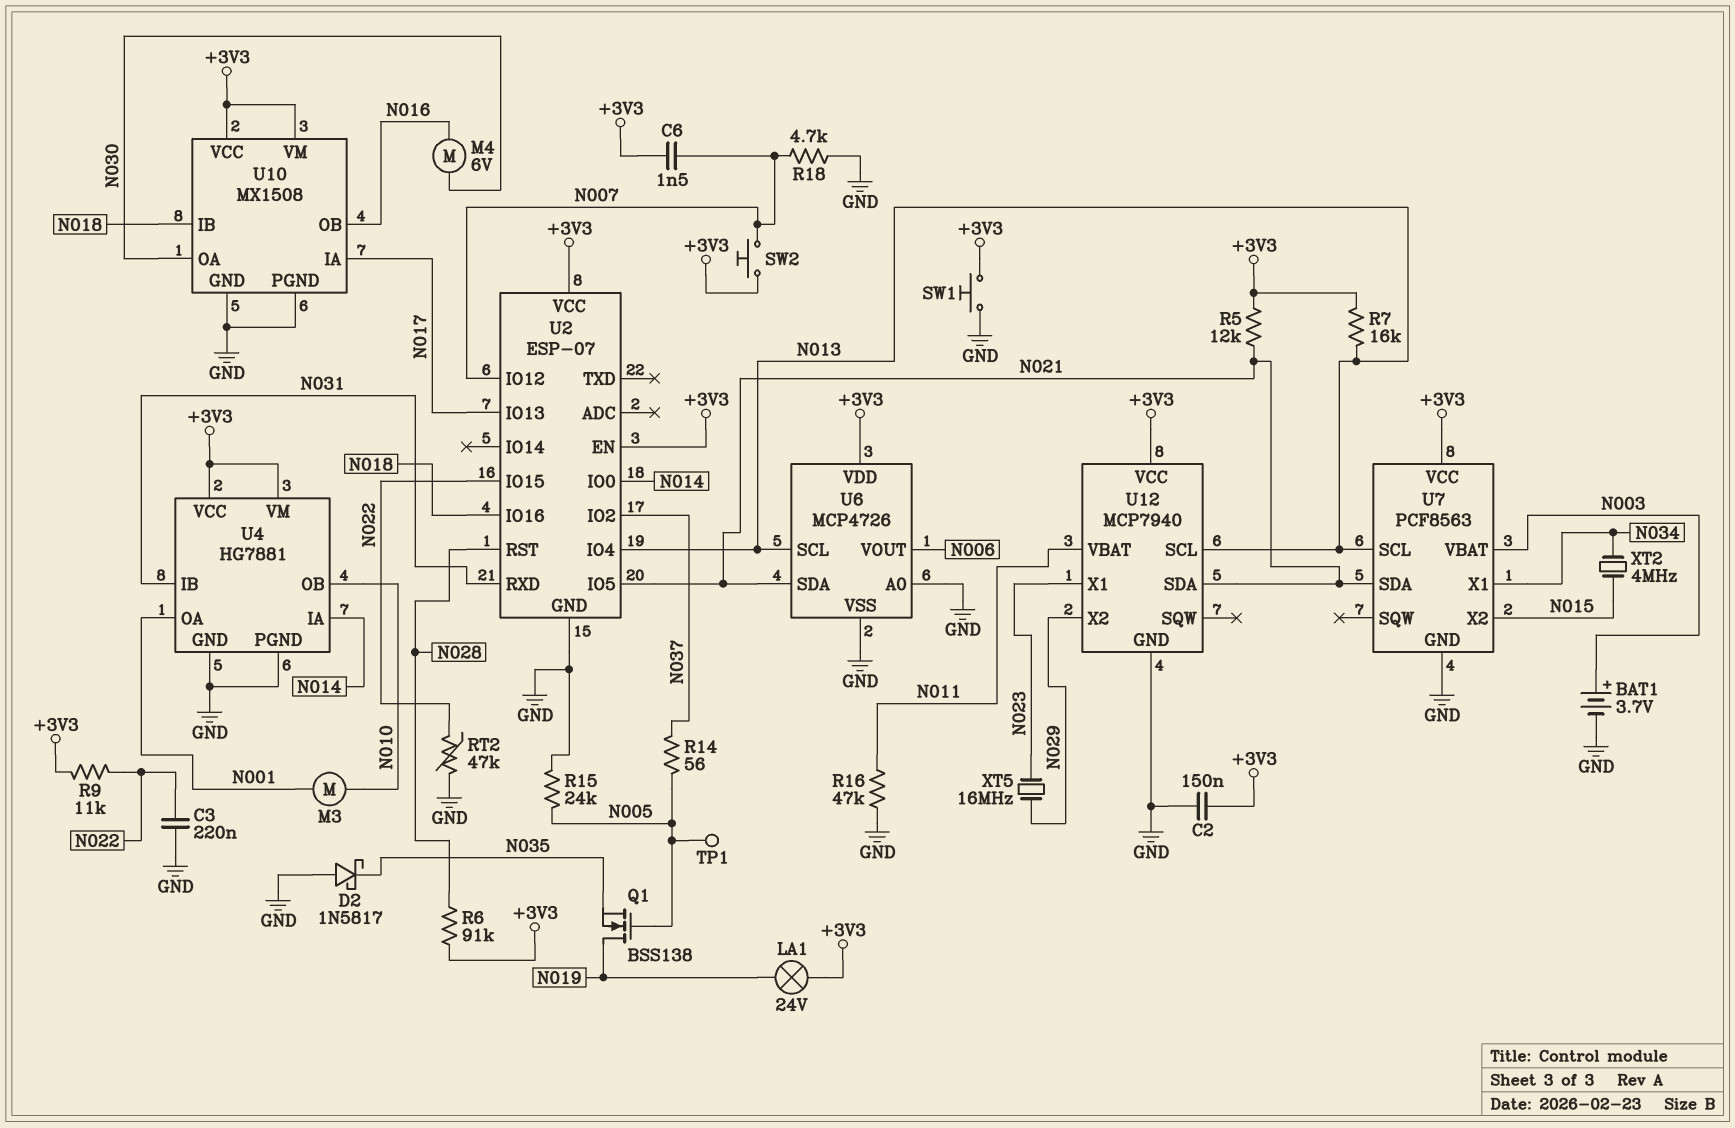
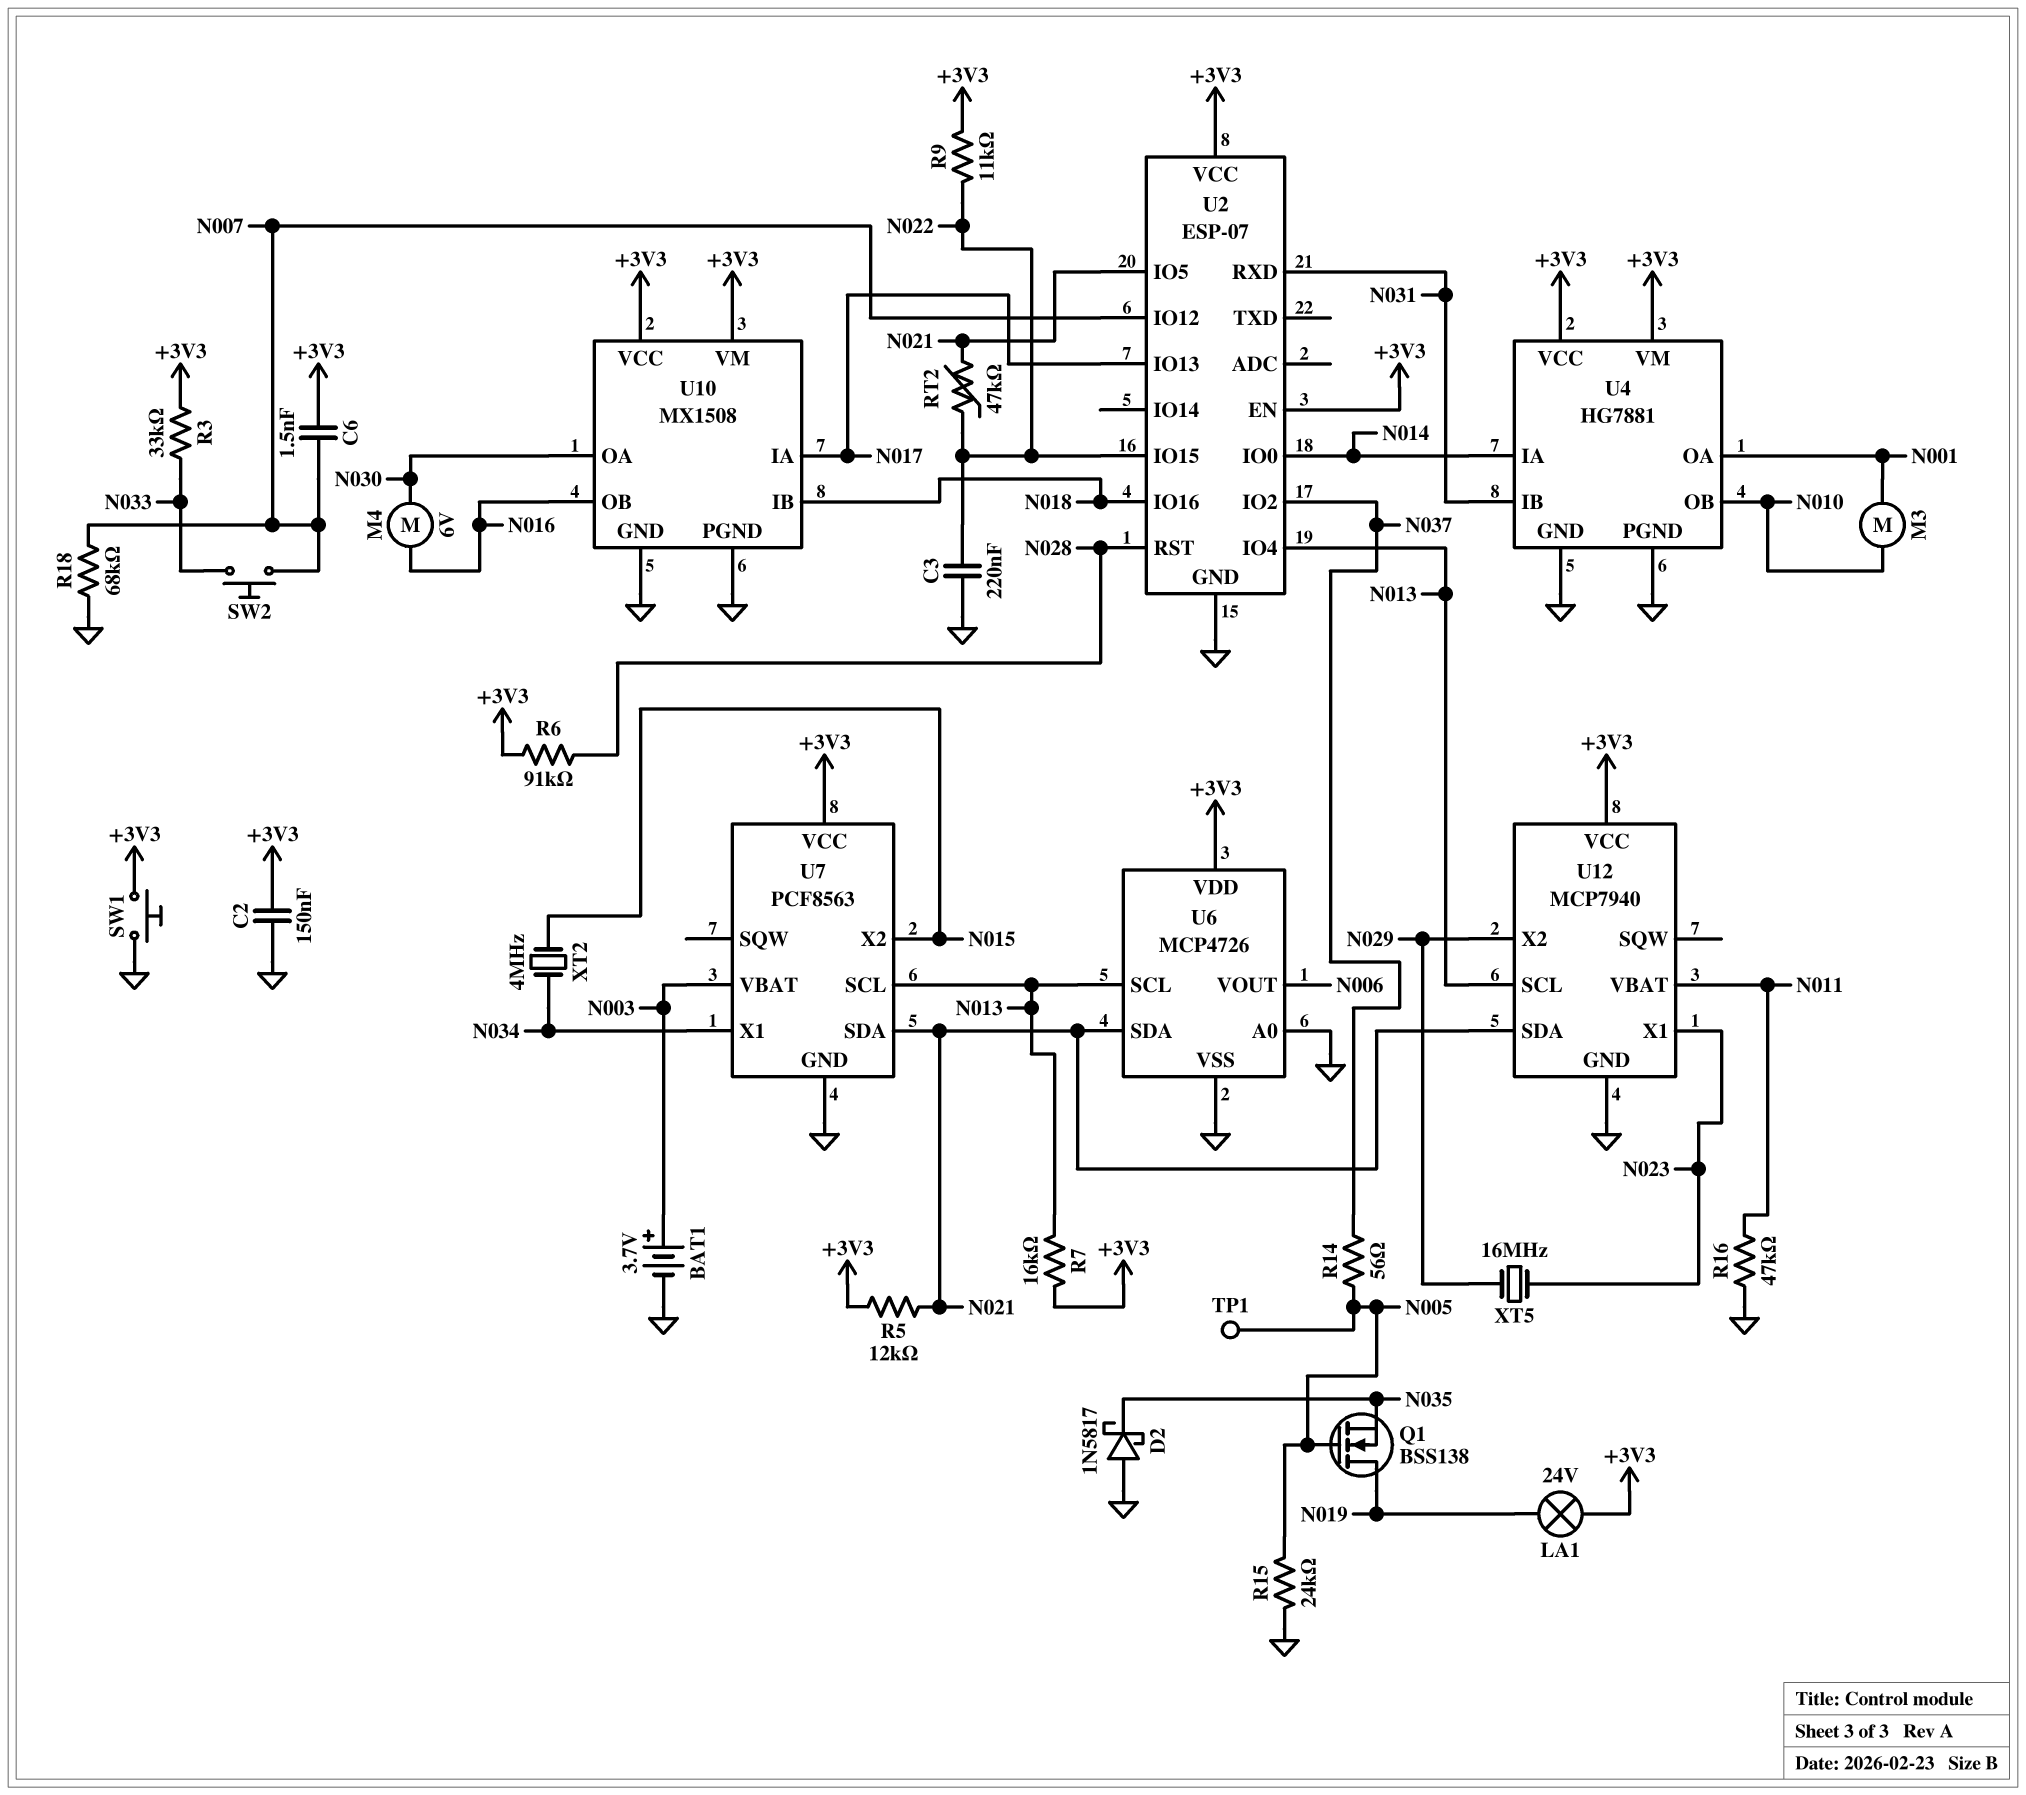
R3: none -> 33k (+3V3, N033)
R18: 4.7k (GND, N007) -> 68k (GND, N007)
RT2: 47k (GND, N022) -> 47k (N021, N022)
SW2: button (+3V3, N007) -> button (N007, N033)

